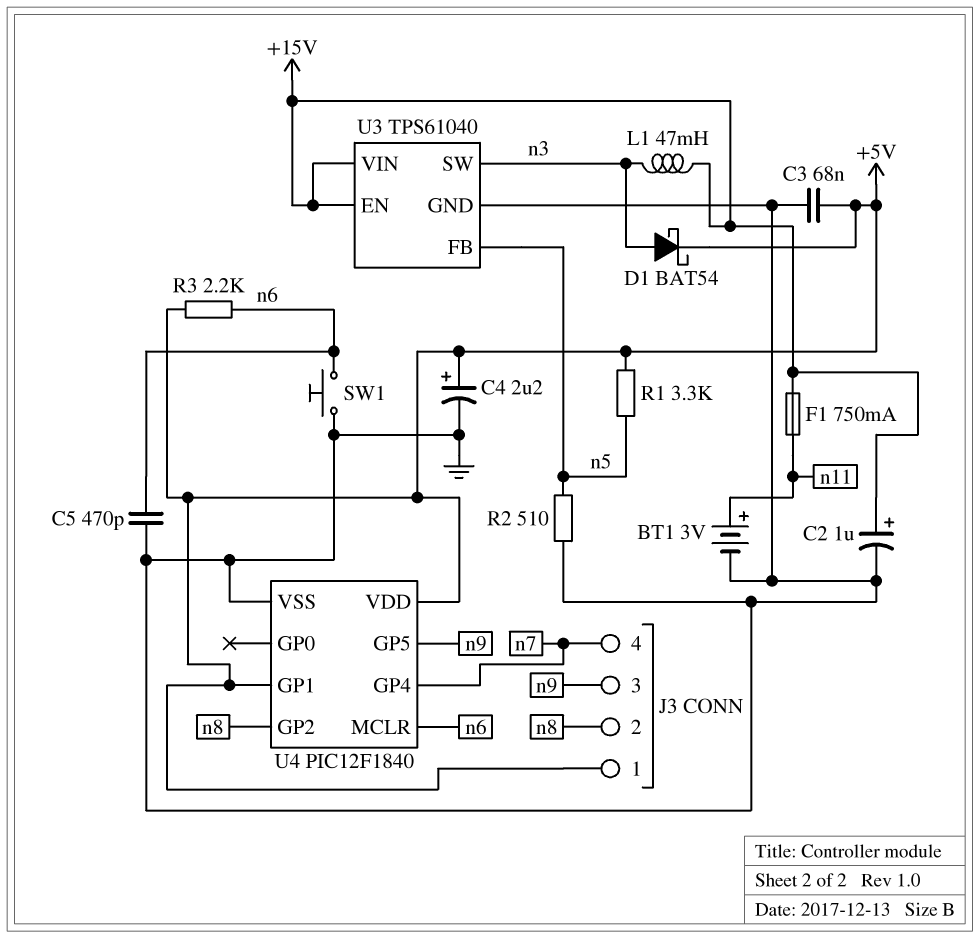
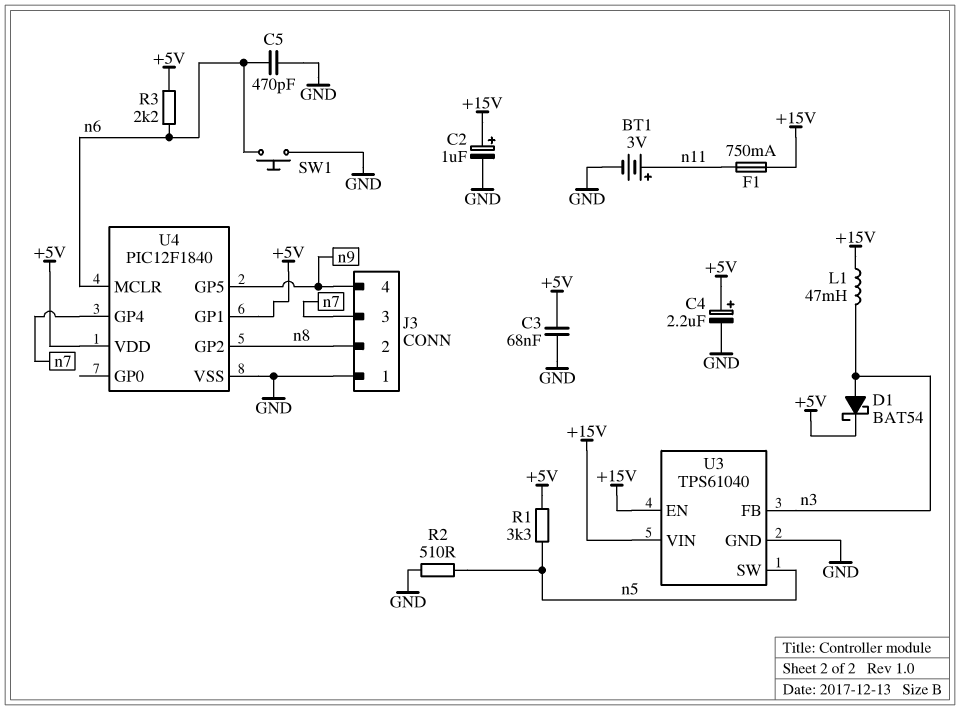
J3 pin 1: +5V -> GND
J3 pin 3: n9 -> n7
J3 pin 4: n7 -> n9
U3 pin FB: n5 -> n3
U3 pin SW: n3 -> n5

